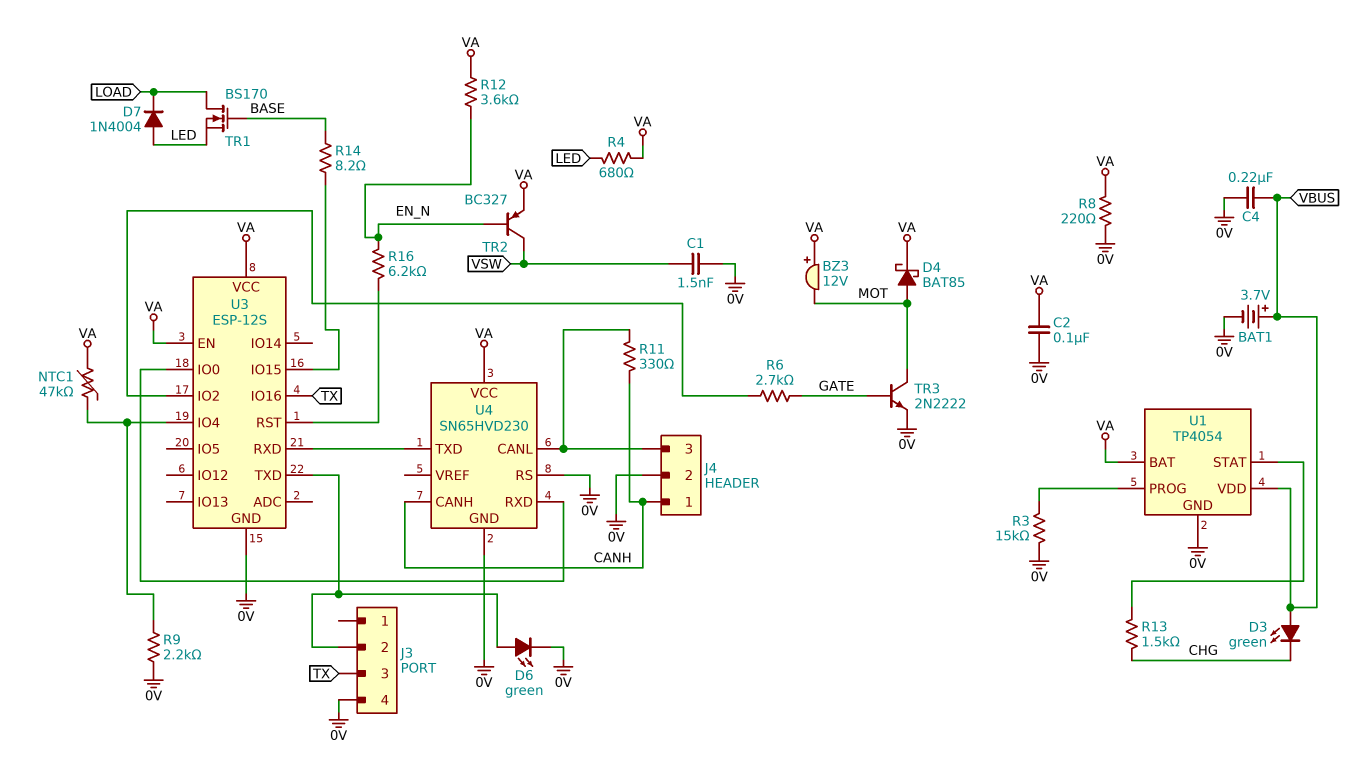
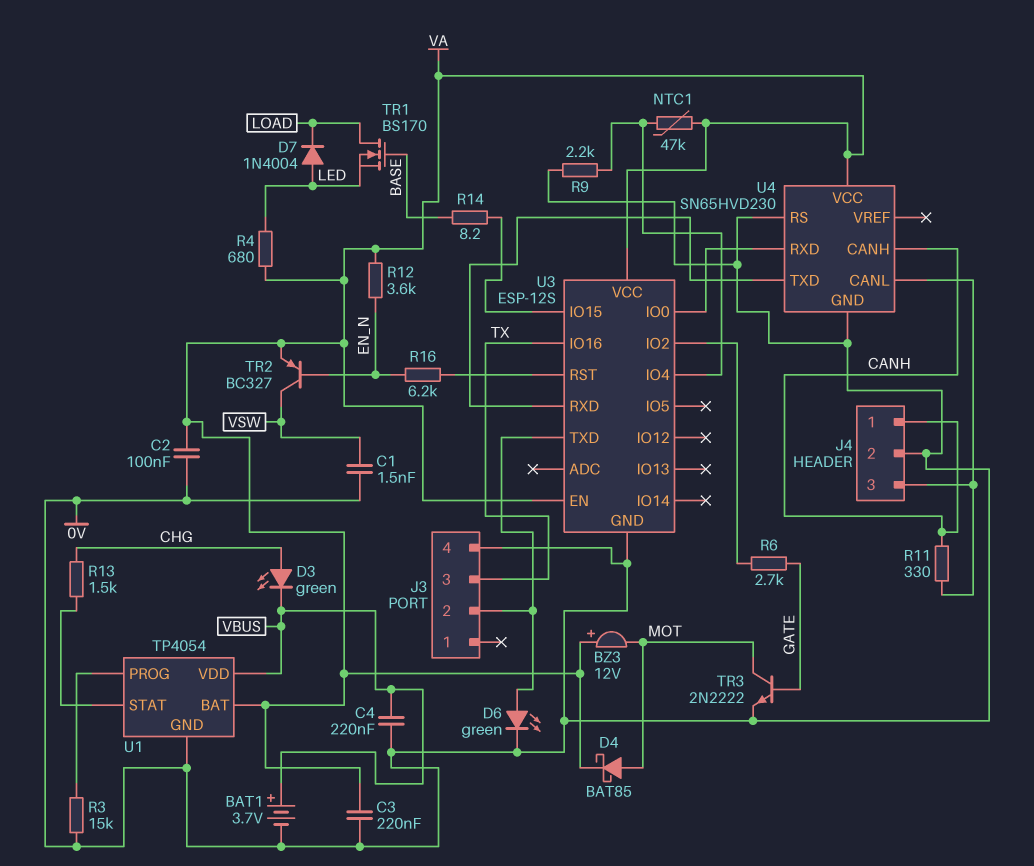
C3: none -> 220nF (0V, VA)
D3: LED green (A VBUS, K CHG) -> LED green (A CHG, K VBUS)
R8: 220 (0V, VA) -> none

